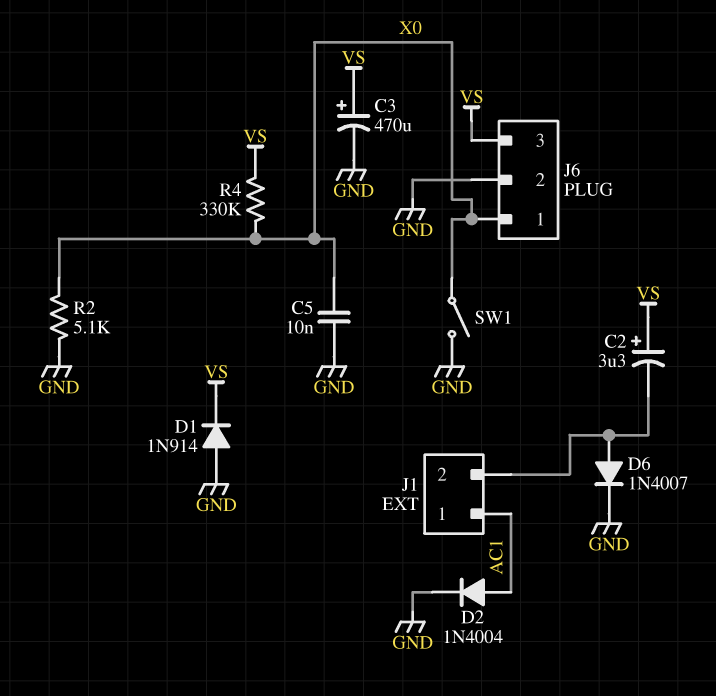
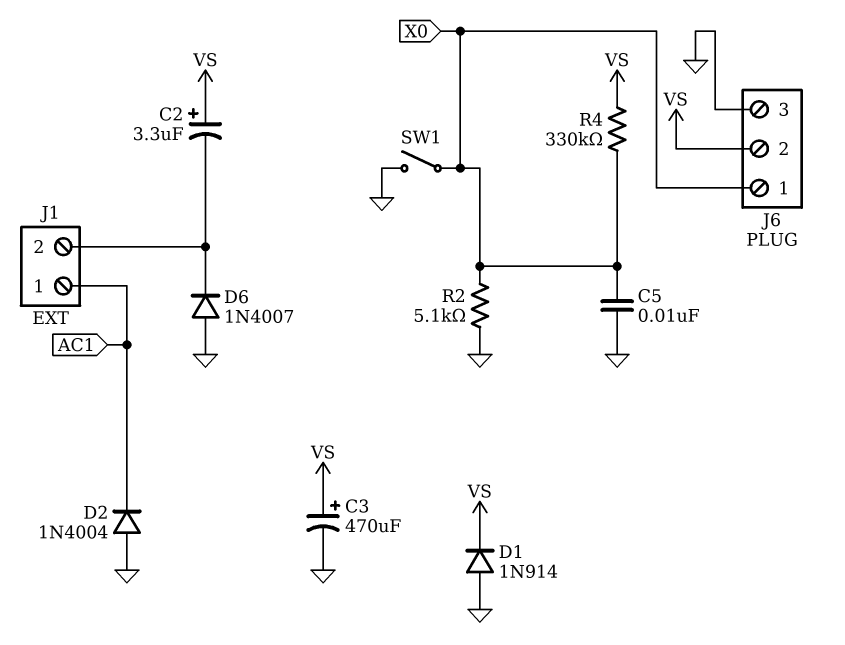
D2: diode 1N4004 (A AC1, K GND) -> diode 1N4004 (A GND, K AC1)
D6: diode 1N4007 (A J1/2, K GND) -> diode 1N4007 (A GND, K J1/2)
J6 pin 2: GND -> VS
J6 pin 3: VS -> GND

